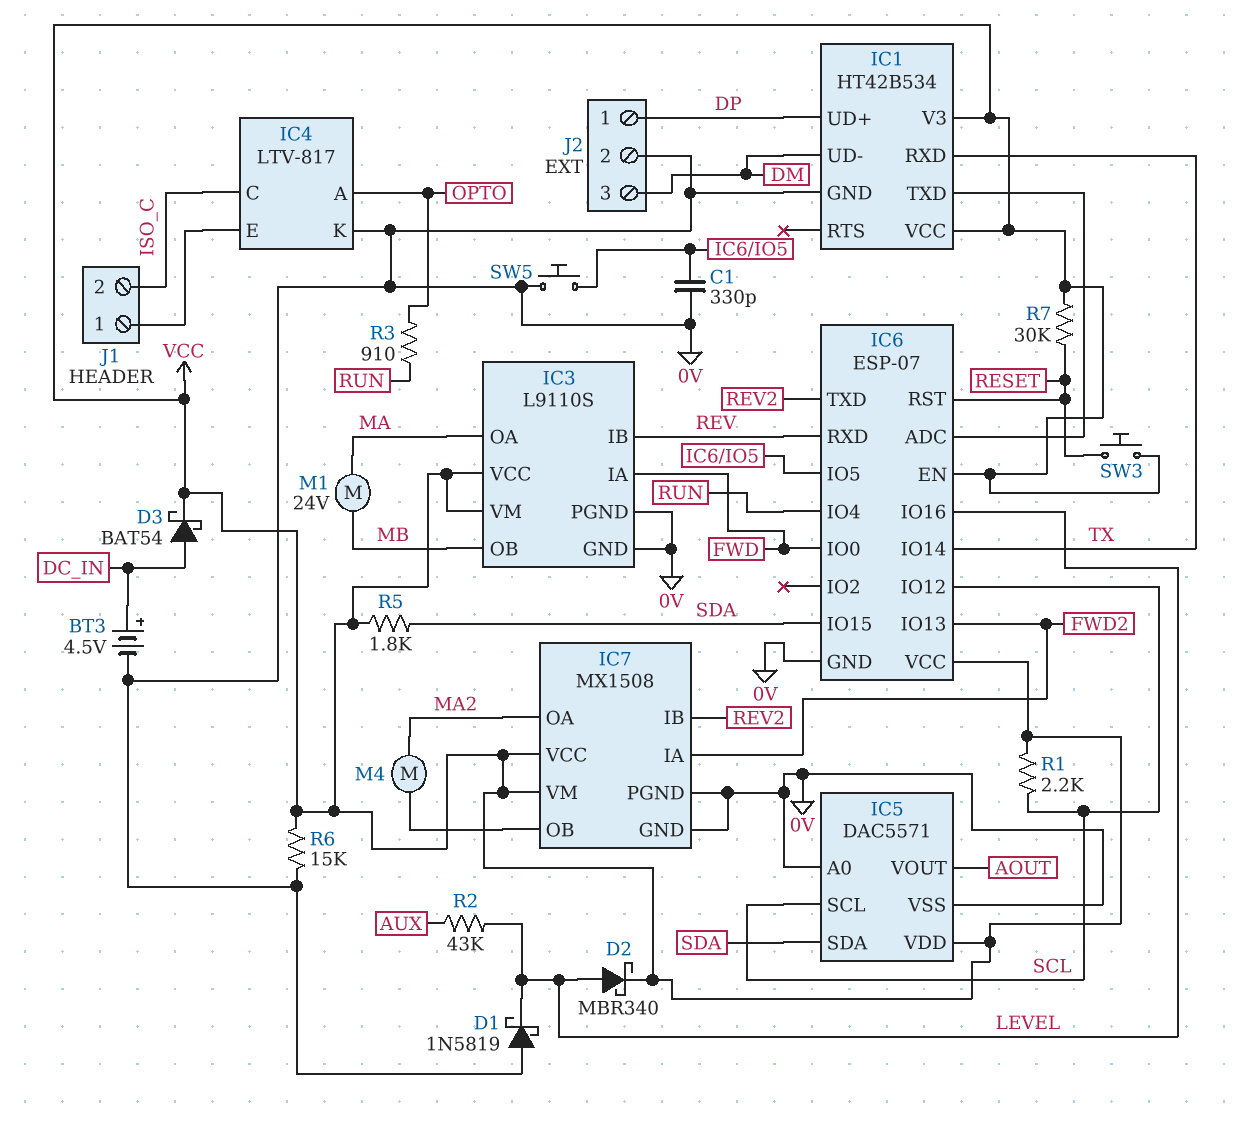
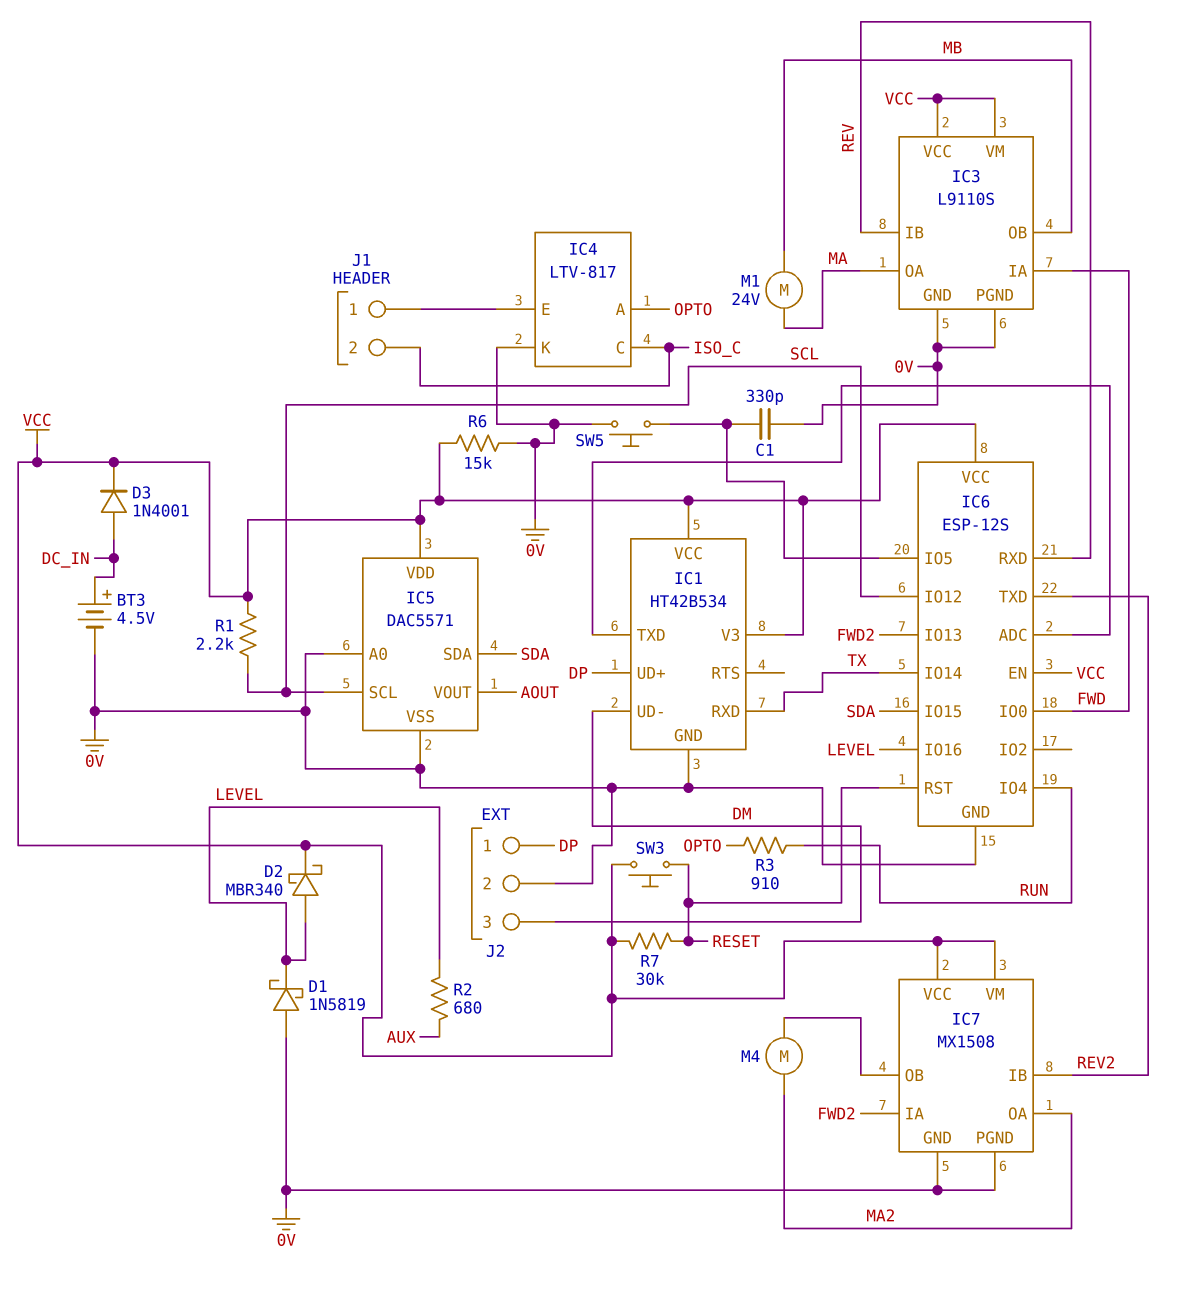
D3: schottky BAT54 (A DC_IN, K VCC) -> diode 1N4001 (A DC_IN, K VCC)
IC6: ESP-07 -> ESP-12S
R2: 43k (AUX, LEVEL) -> 680 (AUX, LEVEL)
R5: 1.8k (SDA, VCC) -> none

